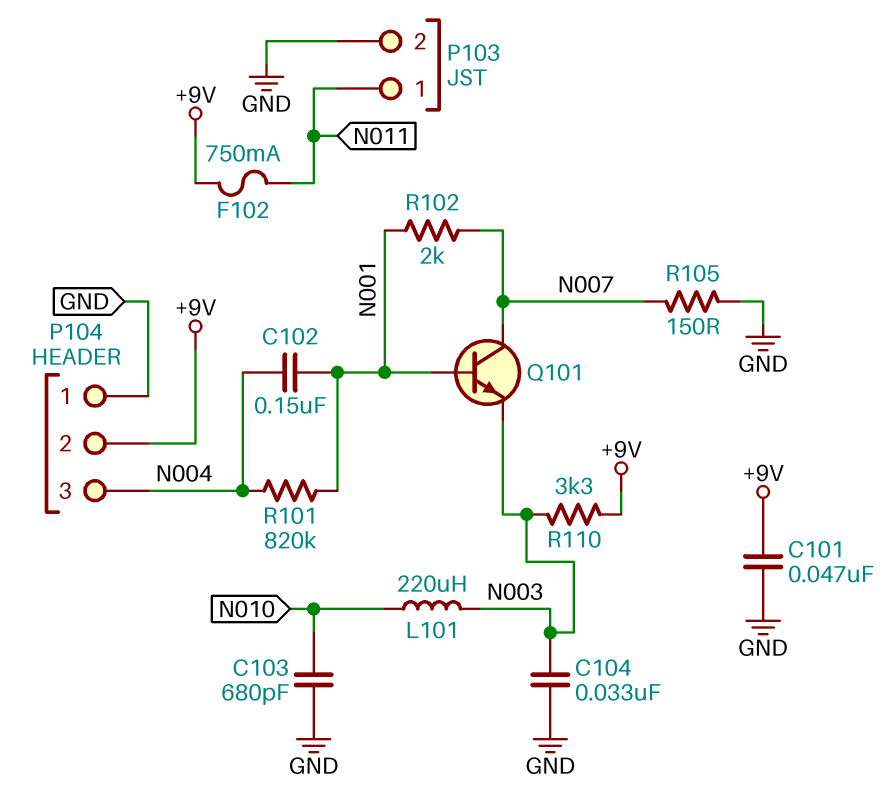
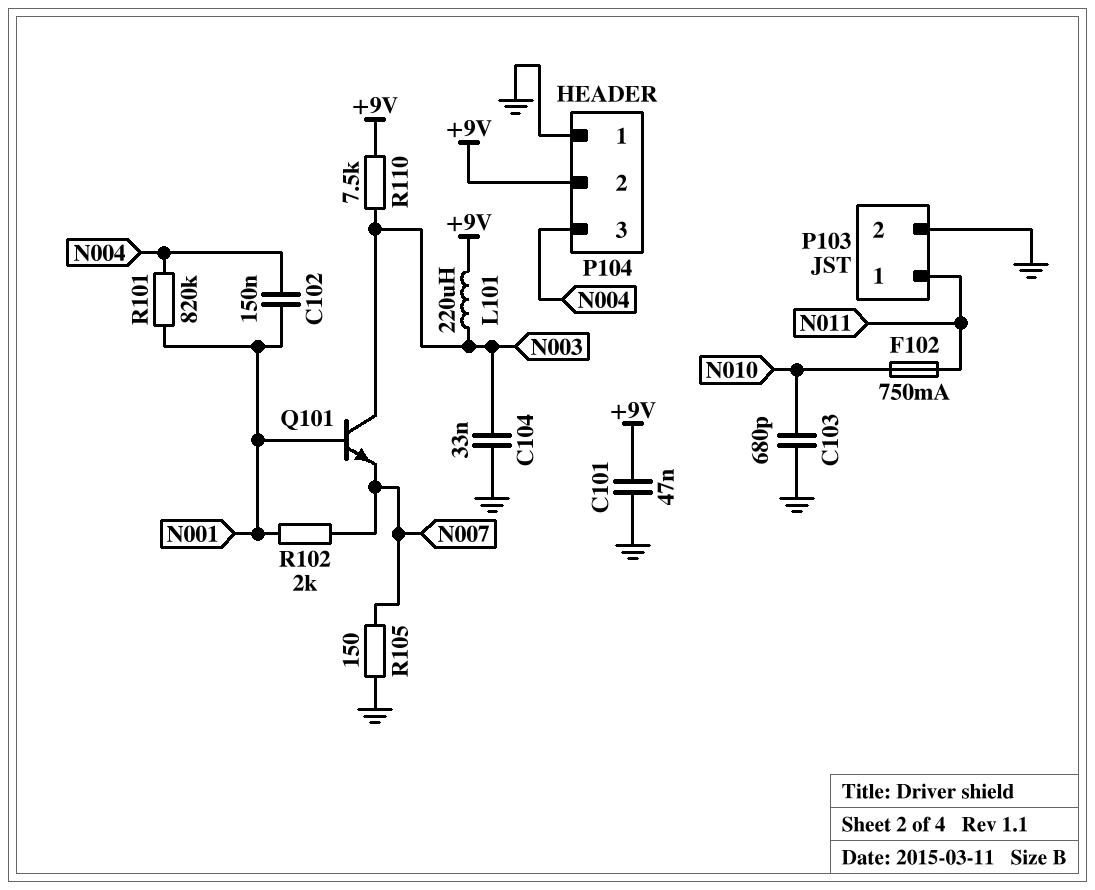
F102: 750mA (+9V, N011) -> 750mA (N010, N011)
L101: 220uH (N003, N010) -> 220uH (+9V, N003)
Q101: NPN (B N001, C N007, E N003) -> NPN (B N001, C N003, E N007)
R110: 3.3k (+9V, N003) -> 7.5k (+9V, N003)

